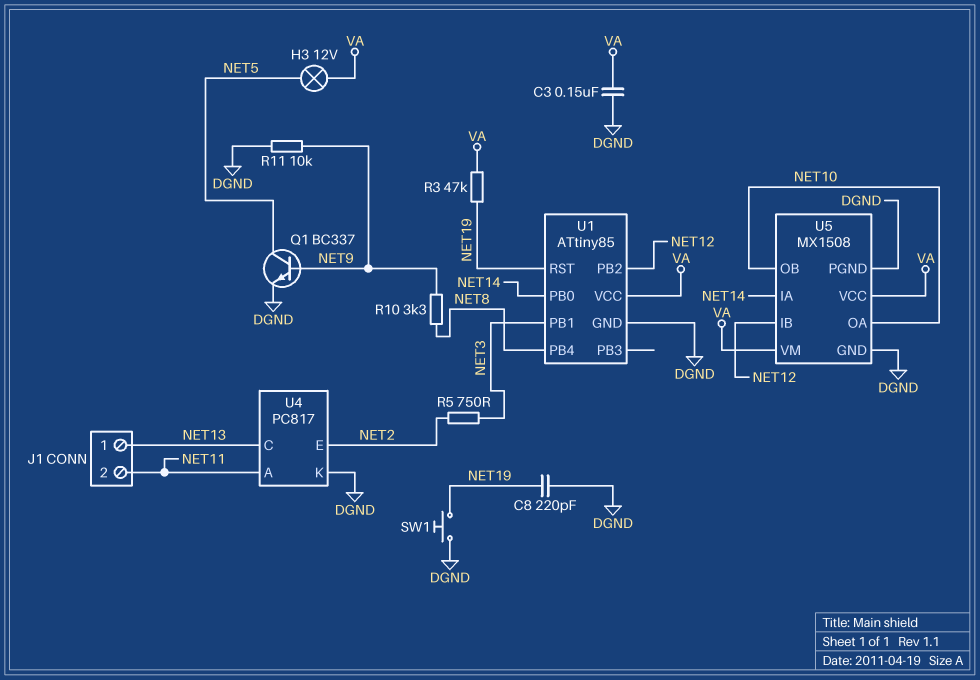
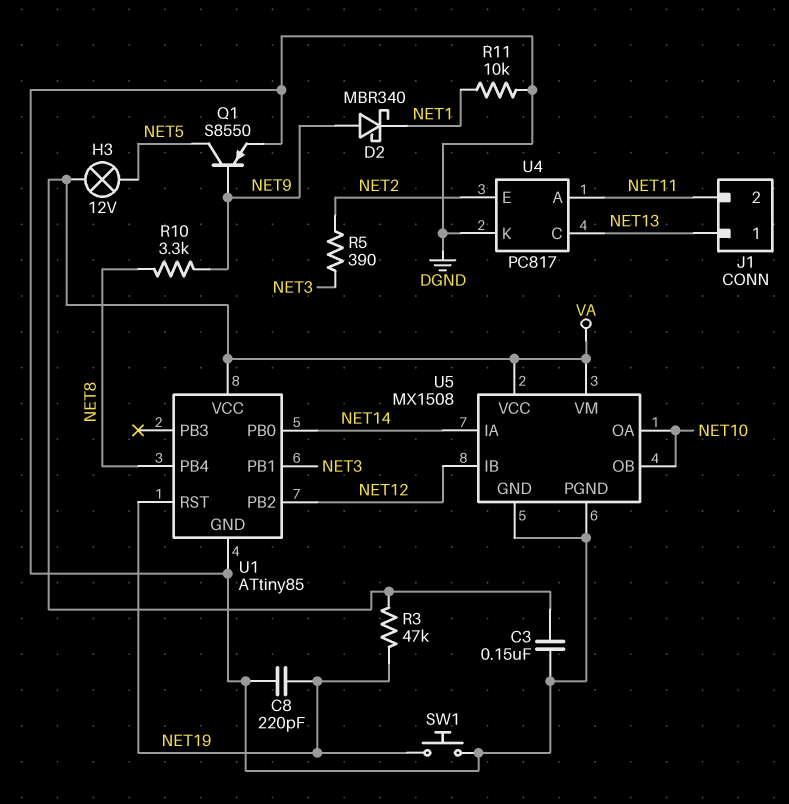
D2: none -> schottky MBR340 (A NET9, K NET1)
Q1: NPN BC337 (B NET9, C NET5, E DGND) -> PNP S8550 (B NET9, C NET5, E DGND)
R5: 750 (NET2, NET3) -> 390 (NET2, NET3)
R11: 10k (DGND, NET9) -> 10k (DGND, NET1)

